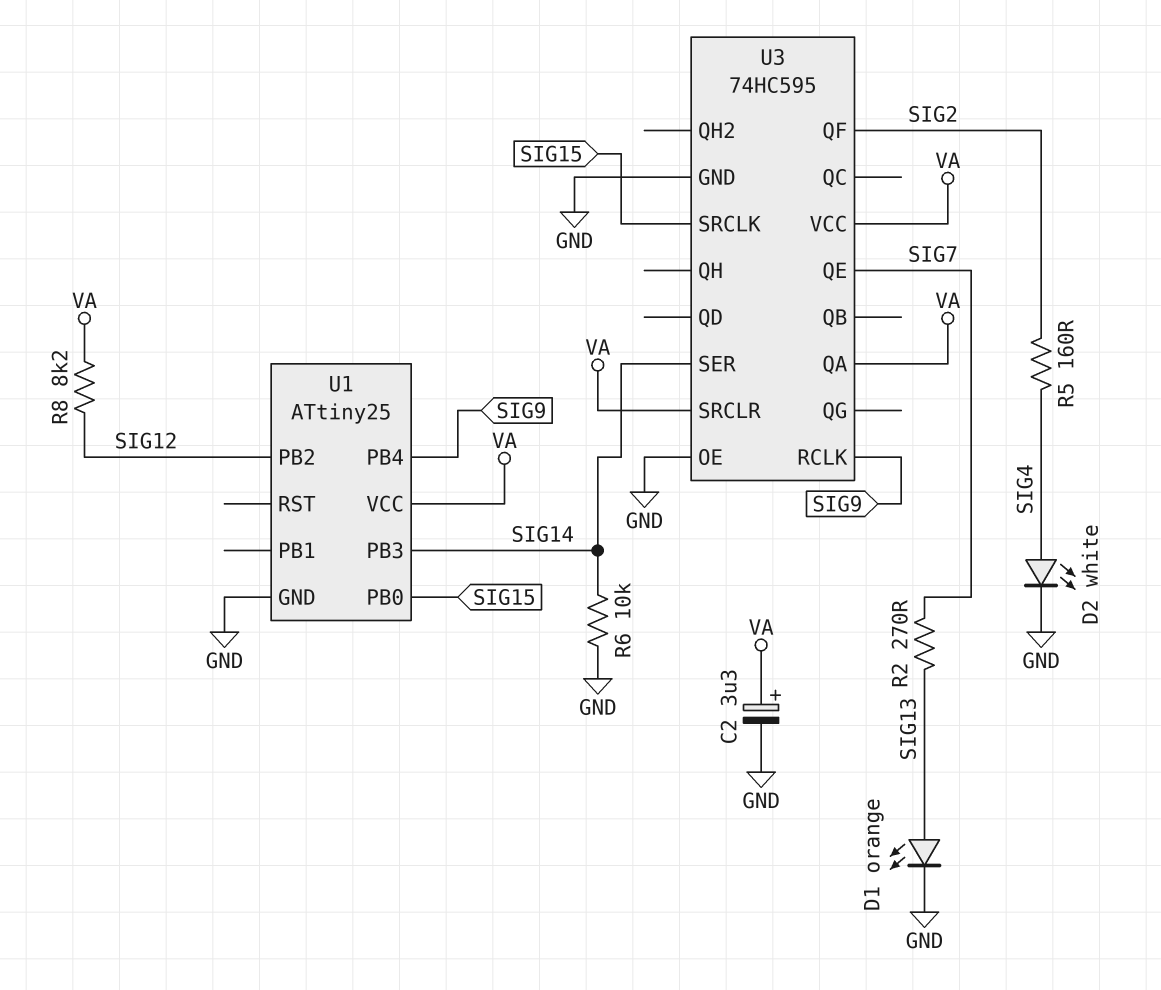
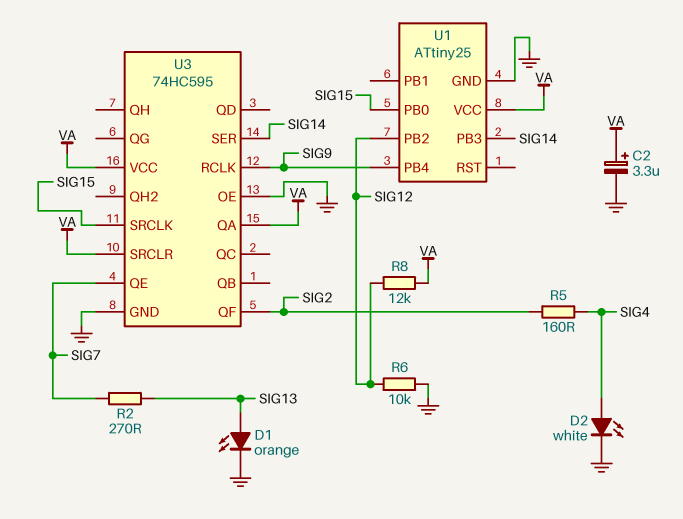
R6: 10k (GND, SIG14) -> 10k (GND, SIG12)
R8: 8.2k (SIG12, VA) -> 12k (SIG12, VA)

